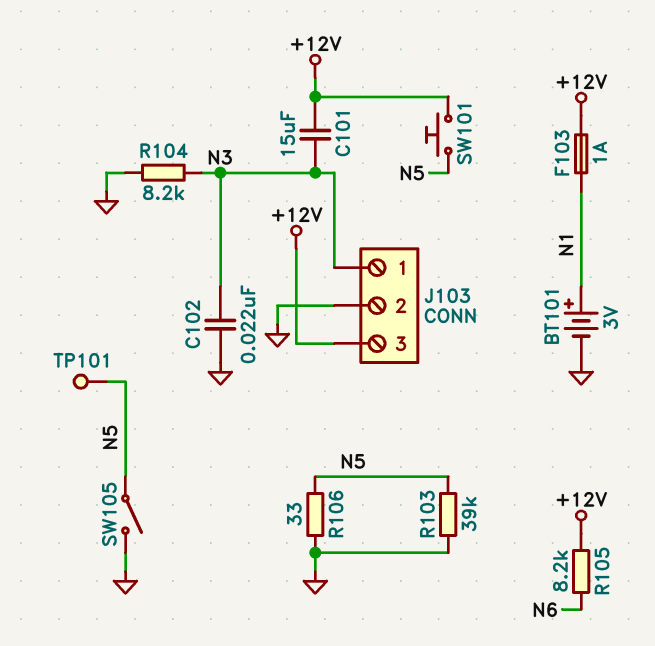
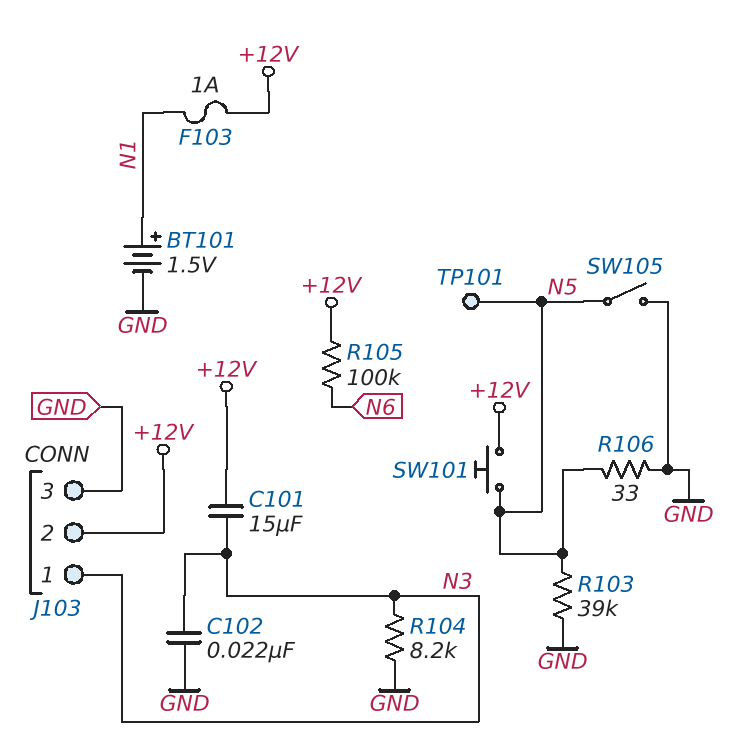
BT101: 3V (plus N1, minus GND) -> 1.5V (plus N1, minus GND)
J103 pin 2: GND -> +12V
J103 pin 3: +12V -> GND
R105: 8.2k (+12V, N6) -> 100k (+12V, N6)

